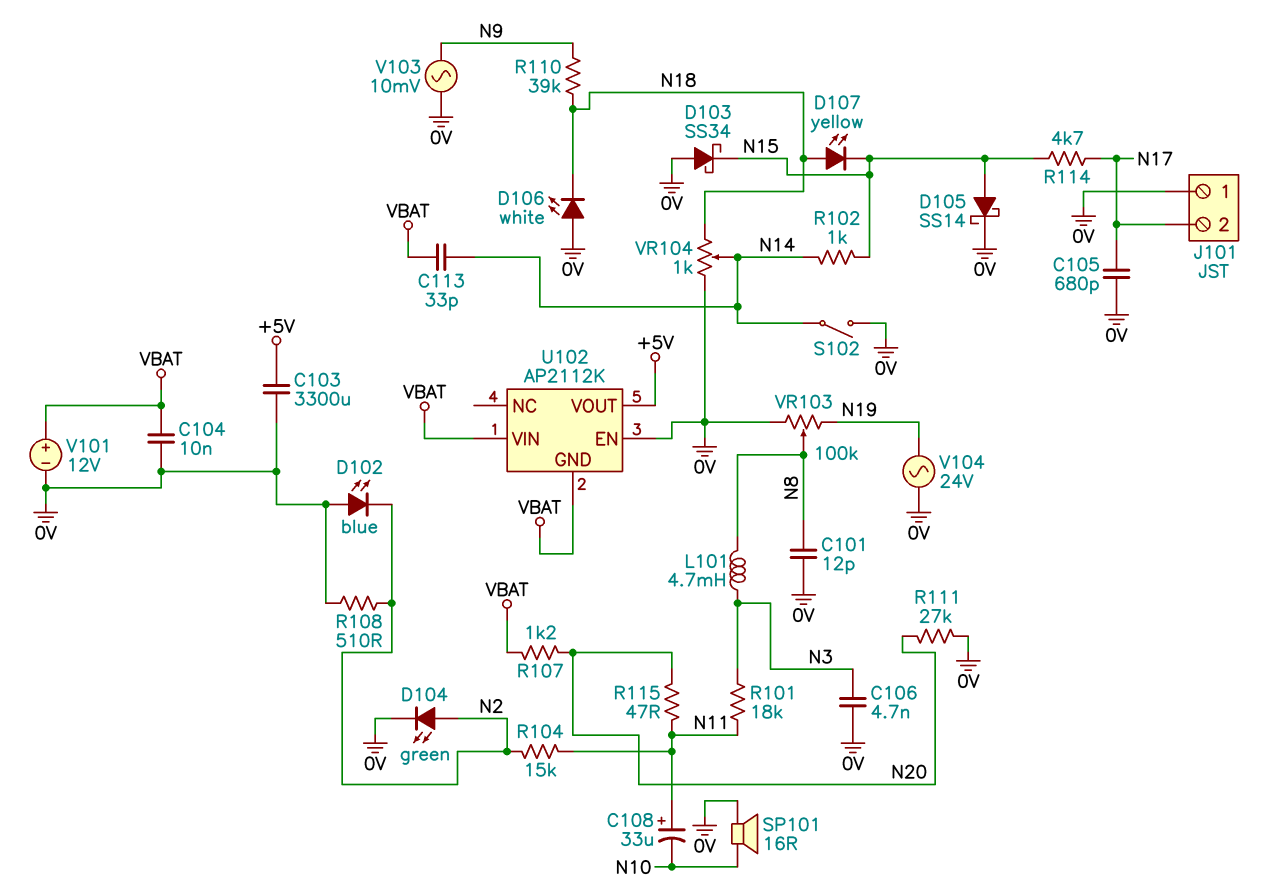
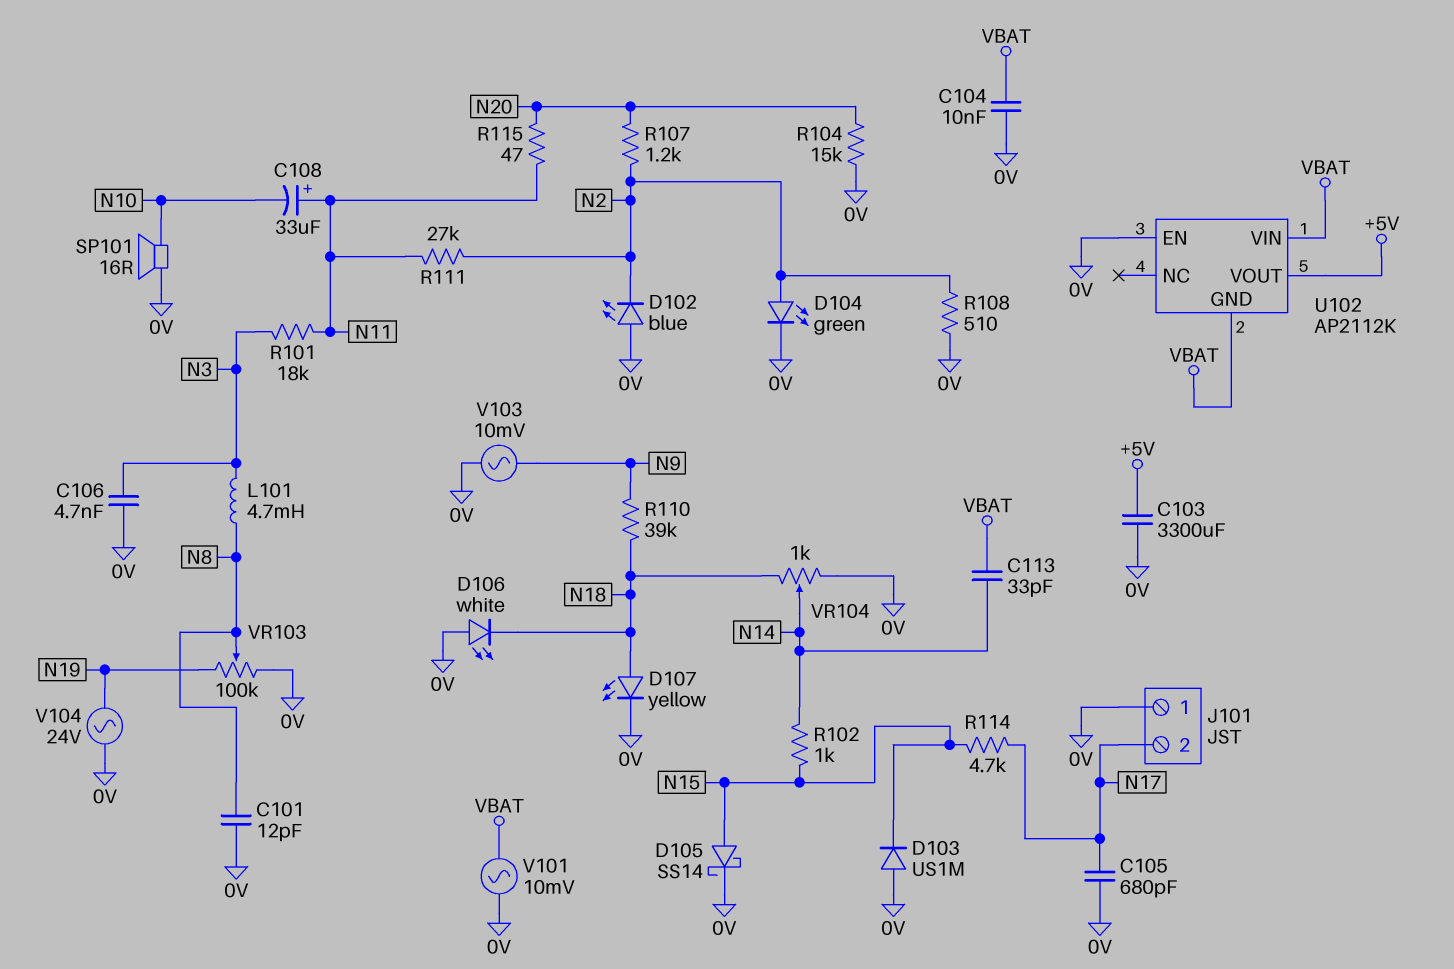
D103: schottky SS34 (A 0V, K N15) -> diode US1M (A 0V, K N15)
D107: LED yellow (A N18, K N15) -> LED yellow (A N18, K 0V)
R104: 15k (N2, N11) -> 15k (0V, N20)
R107: 1.2k (N20, VBAT) -> 1.2k (N2, N20)
R111: 27k (0V, N20) -> 27k (N2, N11)
S102: switch (0V, N14) -> none
V101: 12V (plus VBAT, minus 0V) -> AC 10mV (0V, VBAT)

